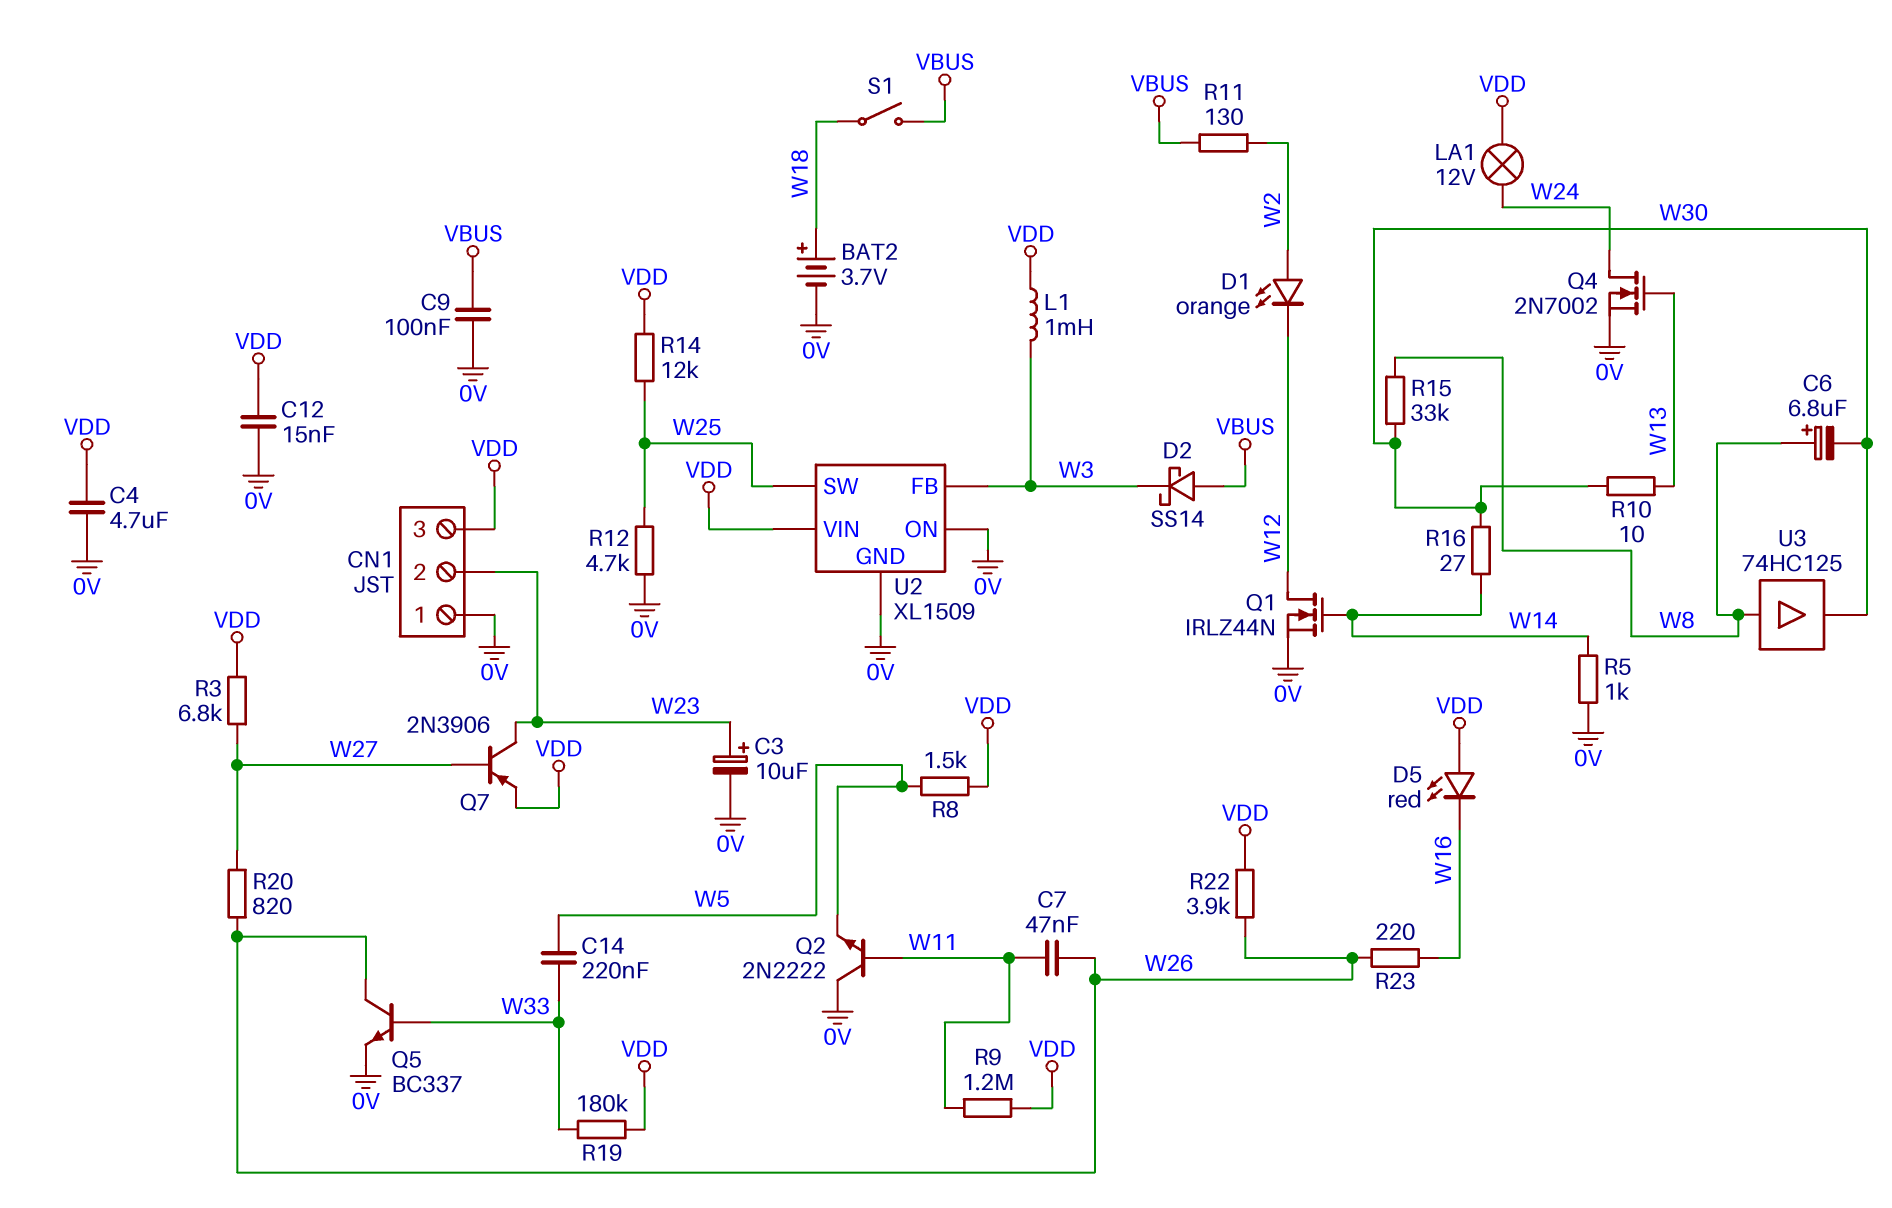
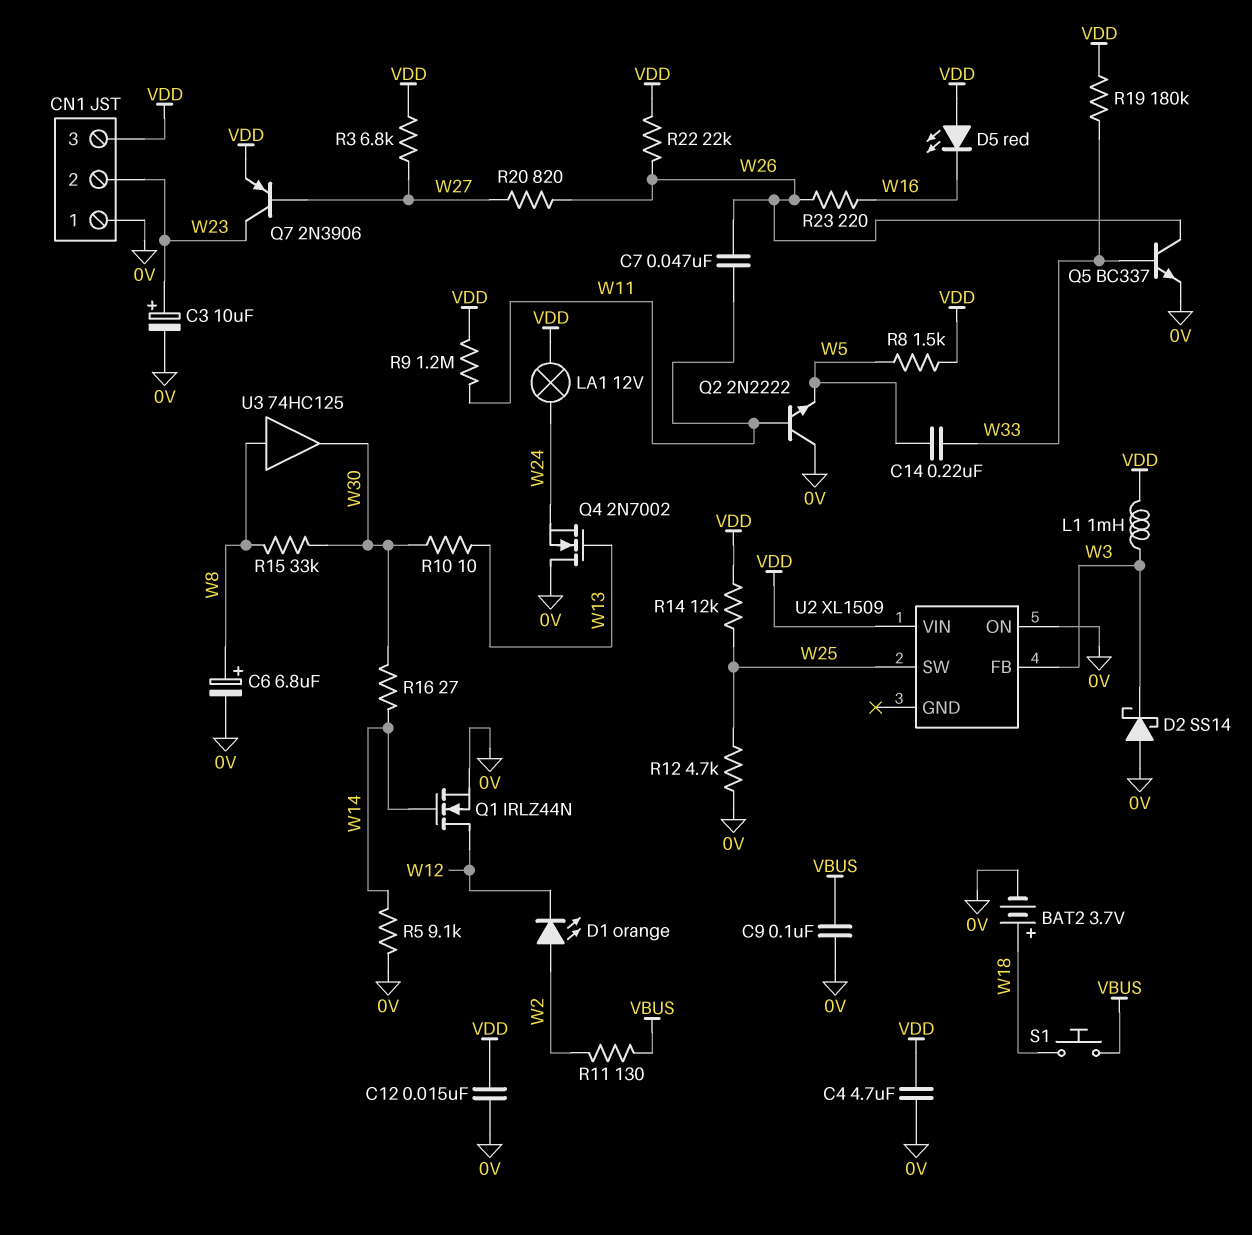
C6: 6.8uF (plus W8, minus W30) -> 6.8uF (plus W8, minus 0V)
D2: schottky SS14 (A VBUS, K W3) -> schottky SS14 (A 0V, K W3)
Q4: NMOS 2N7002 (G W13, D W24, S 0V) -> NMOS 2N7002 (G W13, D 0V, S W24)
R5: 1k (0V, W14) -> 9.1k (0V, W14)
R22: 3.9k (VDD, W26) -> 22k (VDD, W26)
S1: switch (VBUS, W18) -> button (VBUS, W18)
U2 pin GND: 0V -> none

